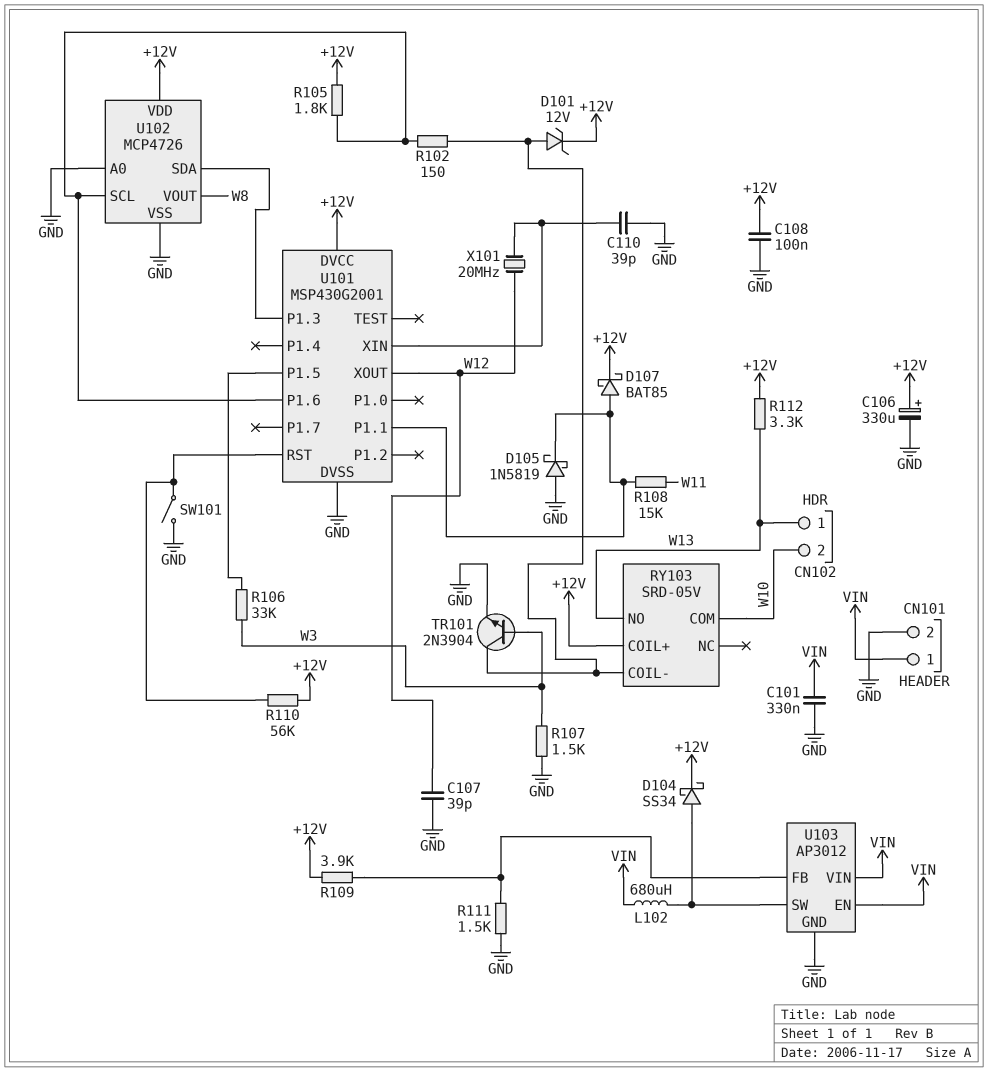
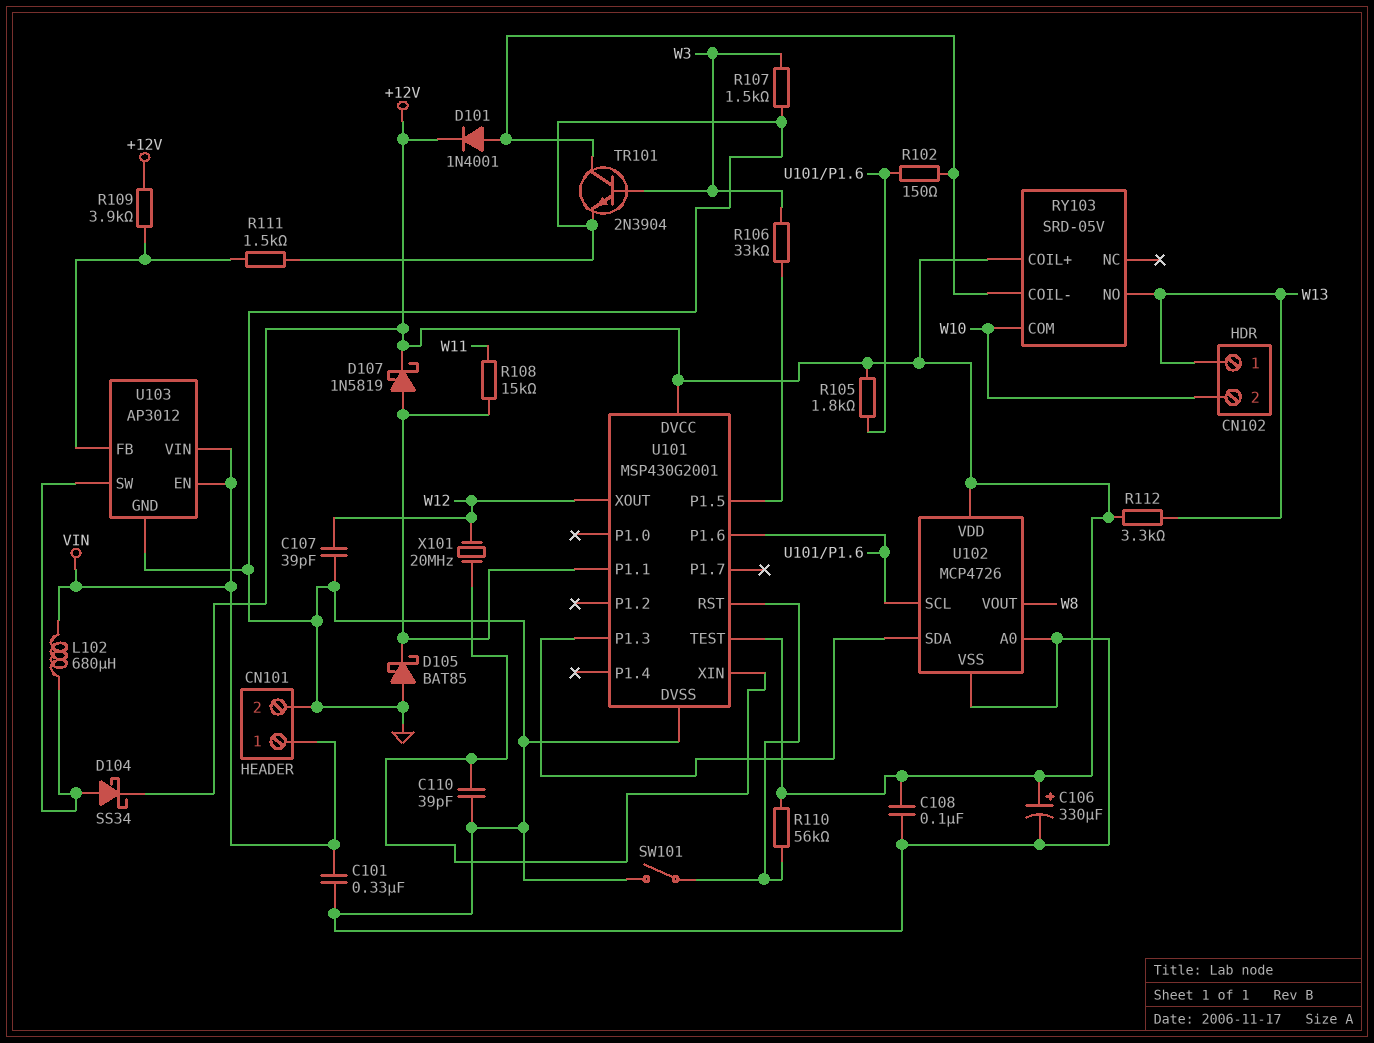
D101: zener 12V (A RY103/COIL-, K +12V) -> diode 1N4001 (A RY103/COIL-, K +12V)
D105: schottky 1N5819 (A GND, K U101/P1.1) -> schottky BAT85 (A GND, K U101/P1.1)
D107: schottky BAT85 (A U101/P1.1, K +12V) -> schottky 1N5819 (A U101/P1.1, K +12V)
U101 pin TEST: none -> +12V

